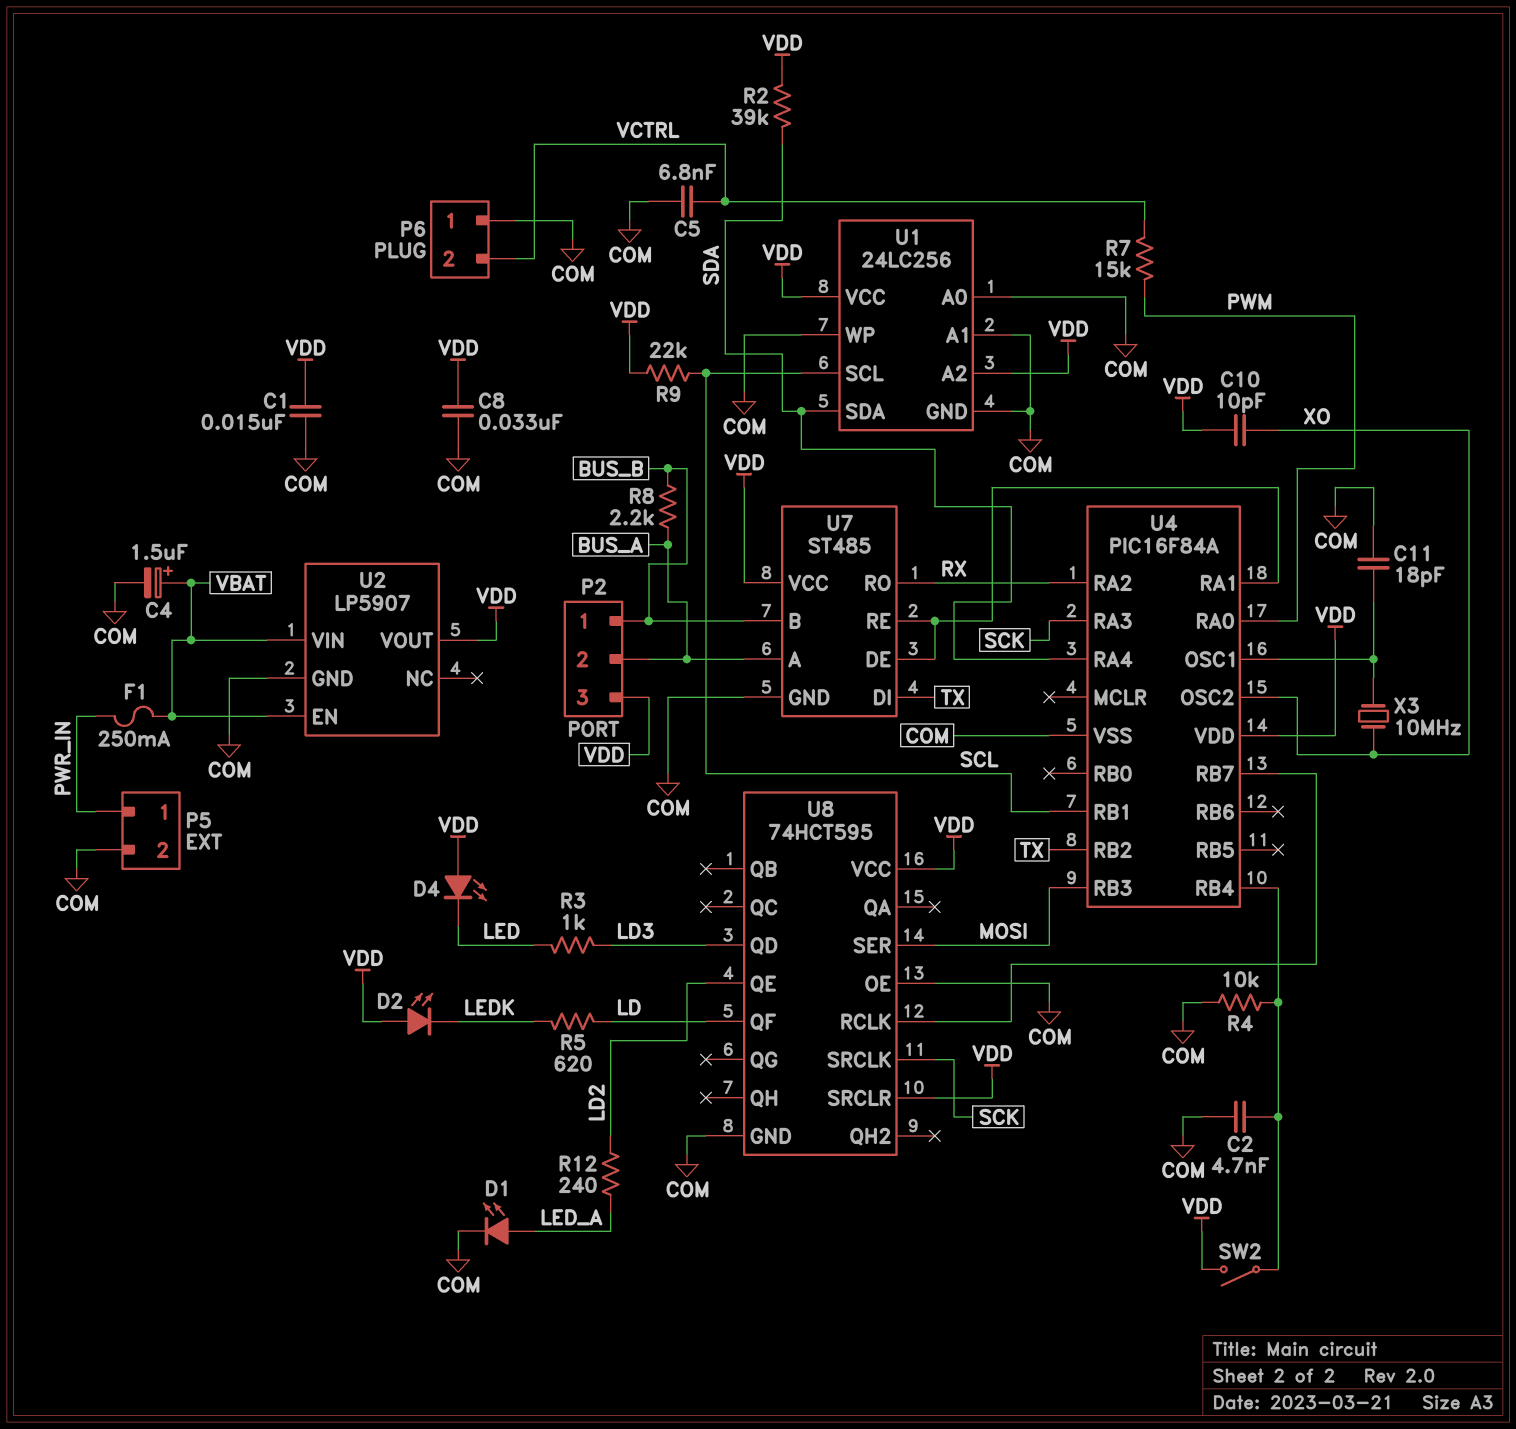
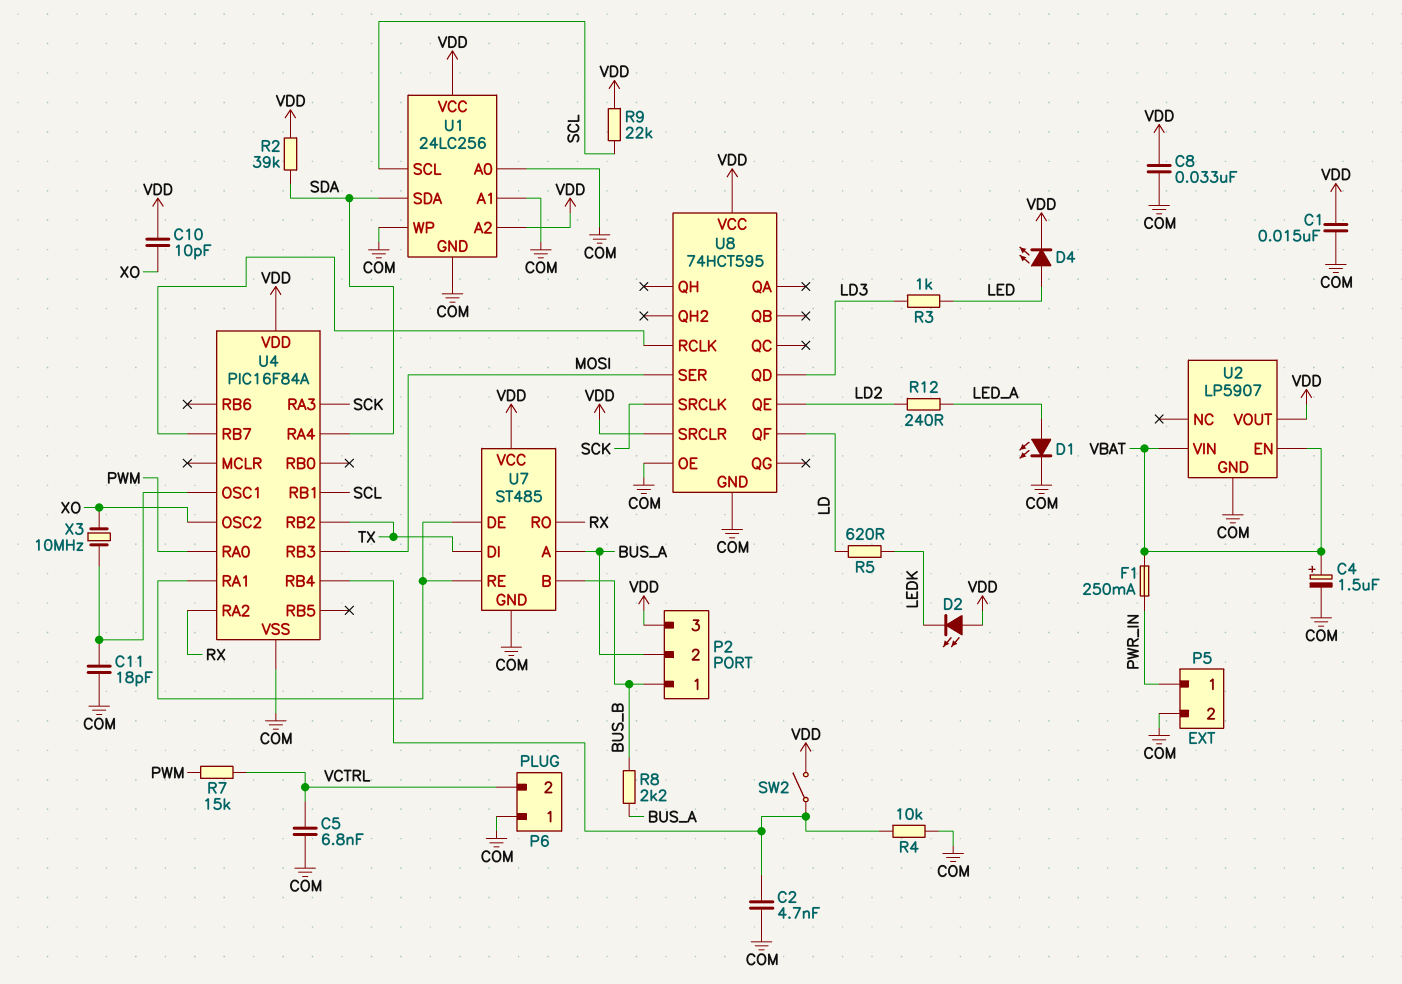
D4: LED (A VDD, K LED) -> LED (A LED, K VDD)

